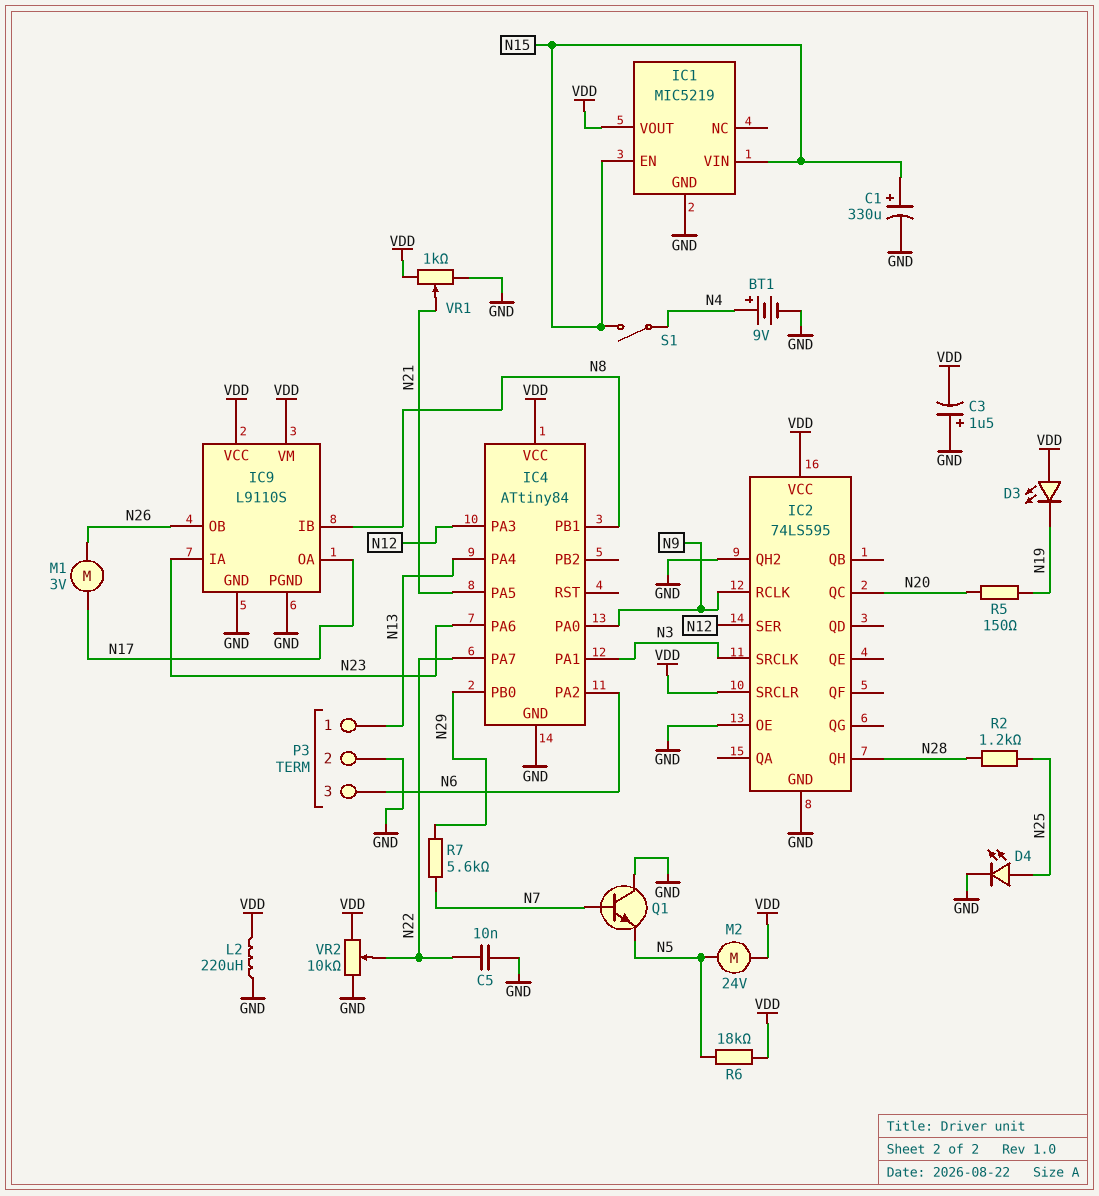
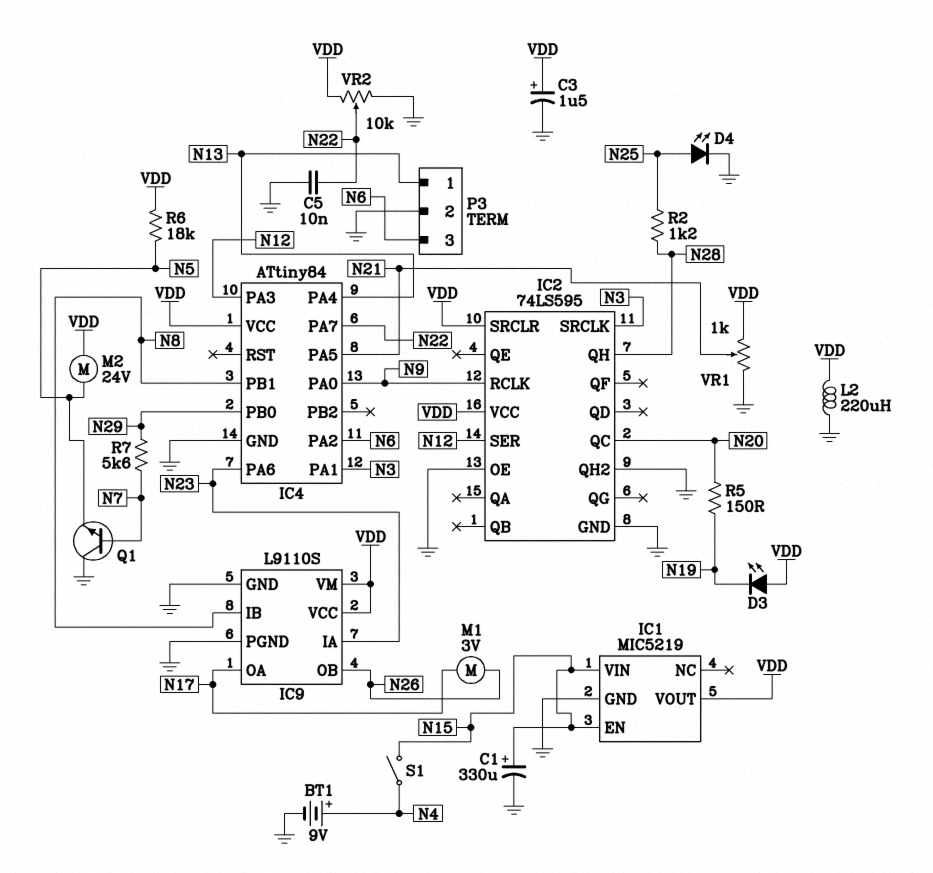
C3: 1.5uF (plus GND, minus VDD) -> 1.5uF (plus VDD, minus GND)

